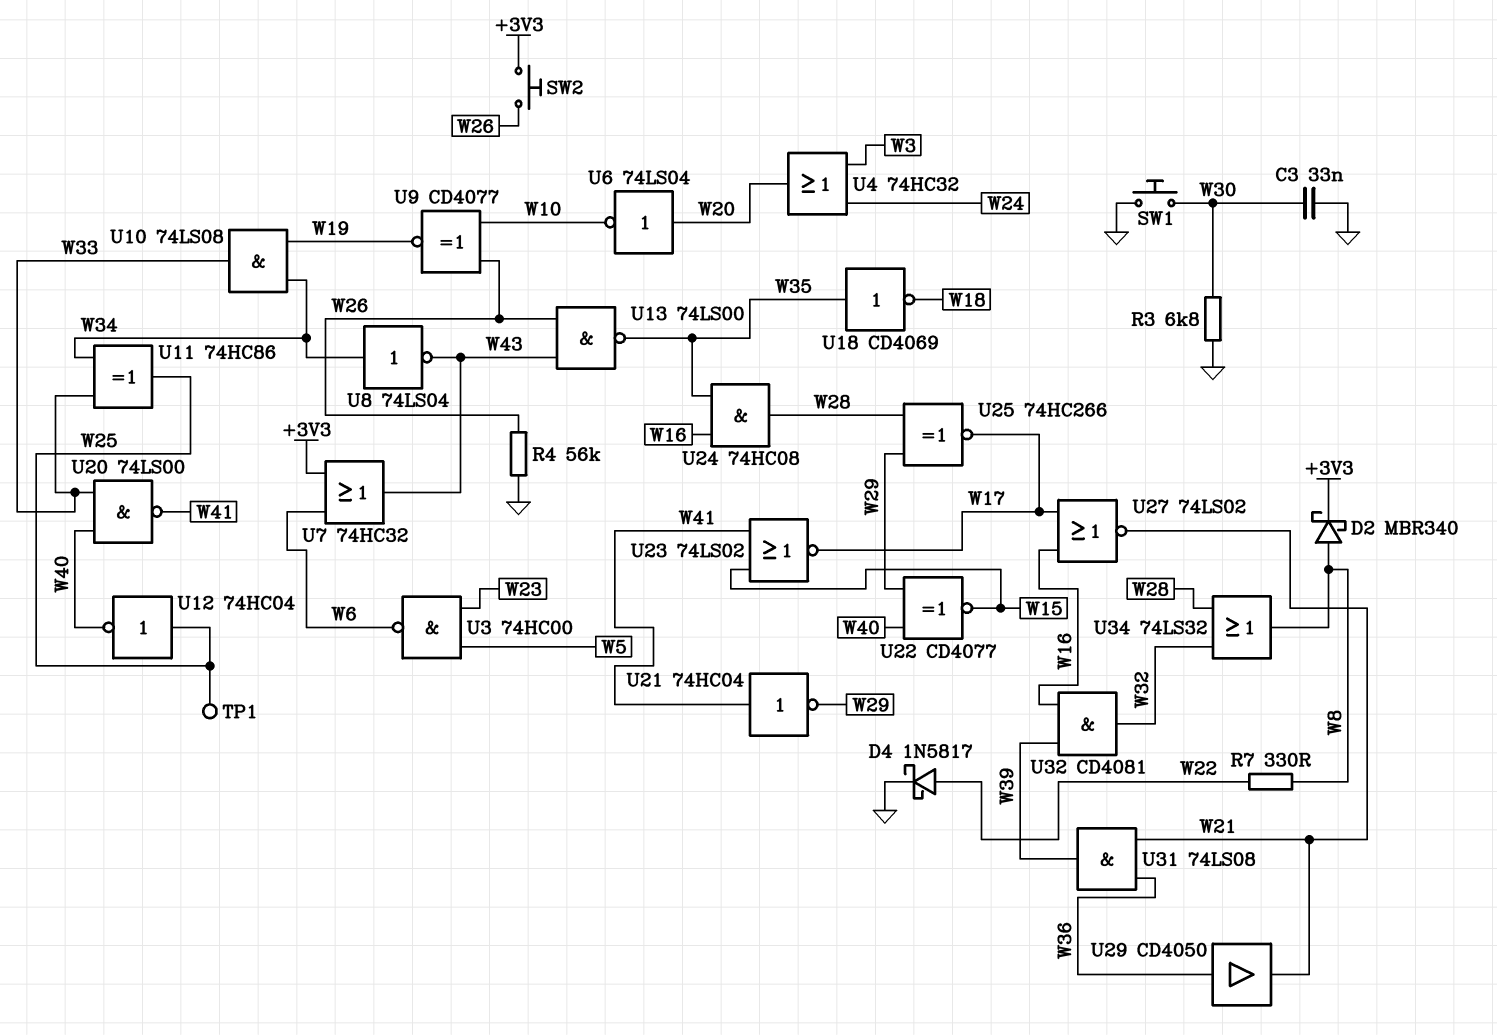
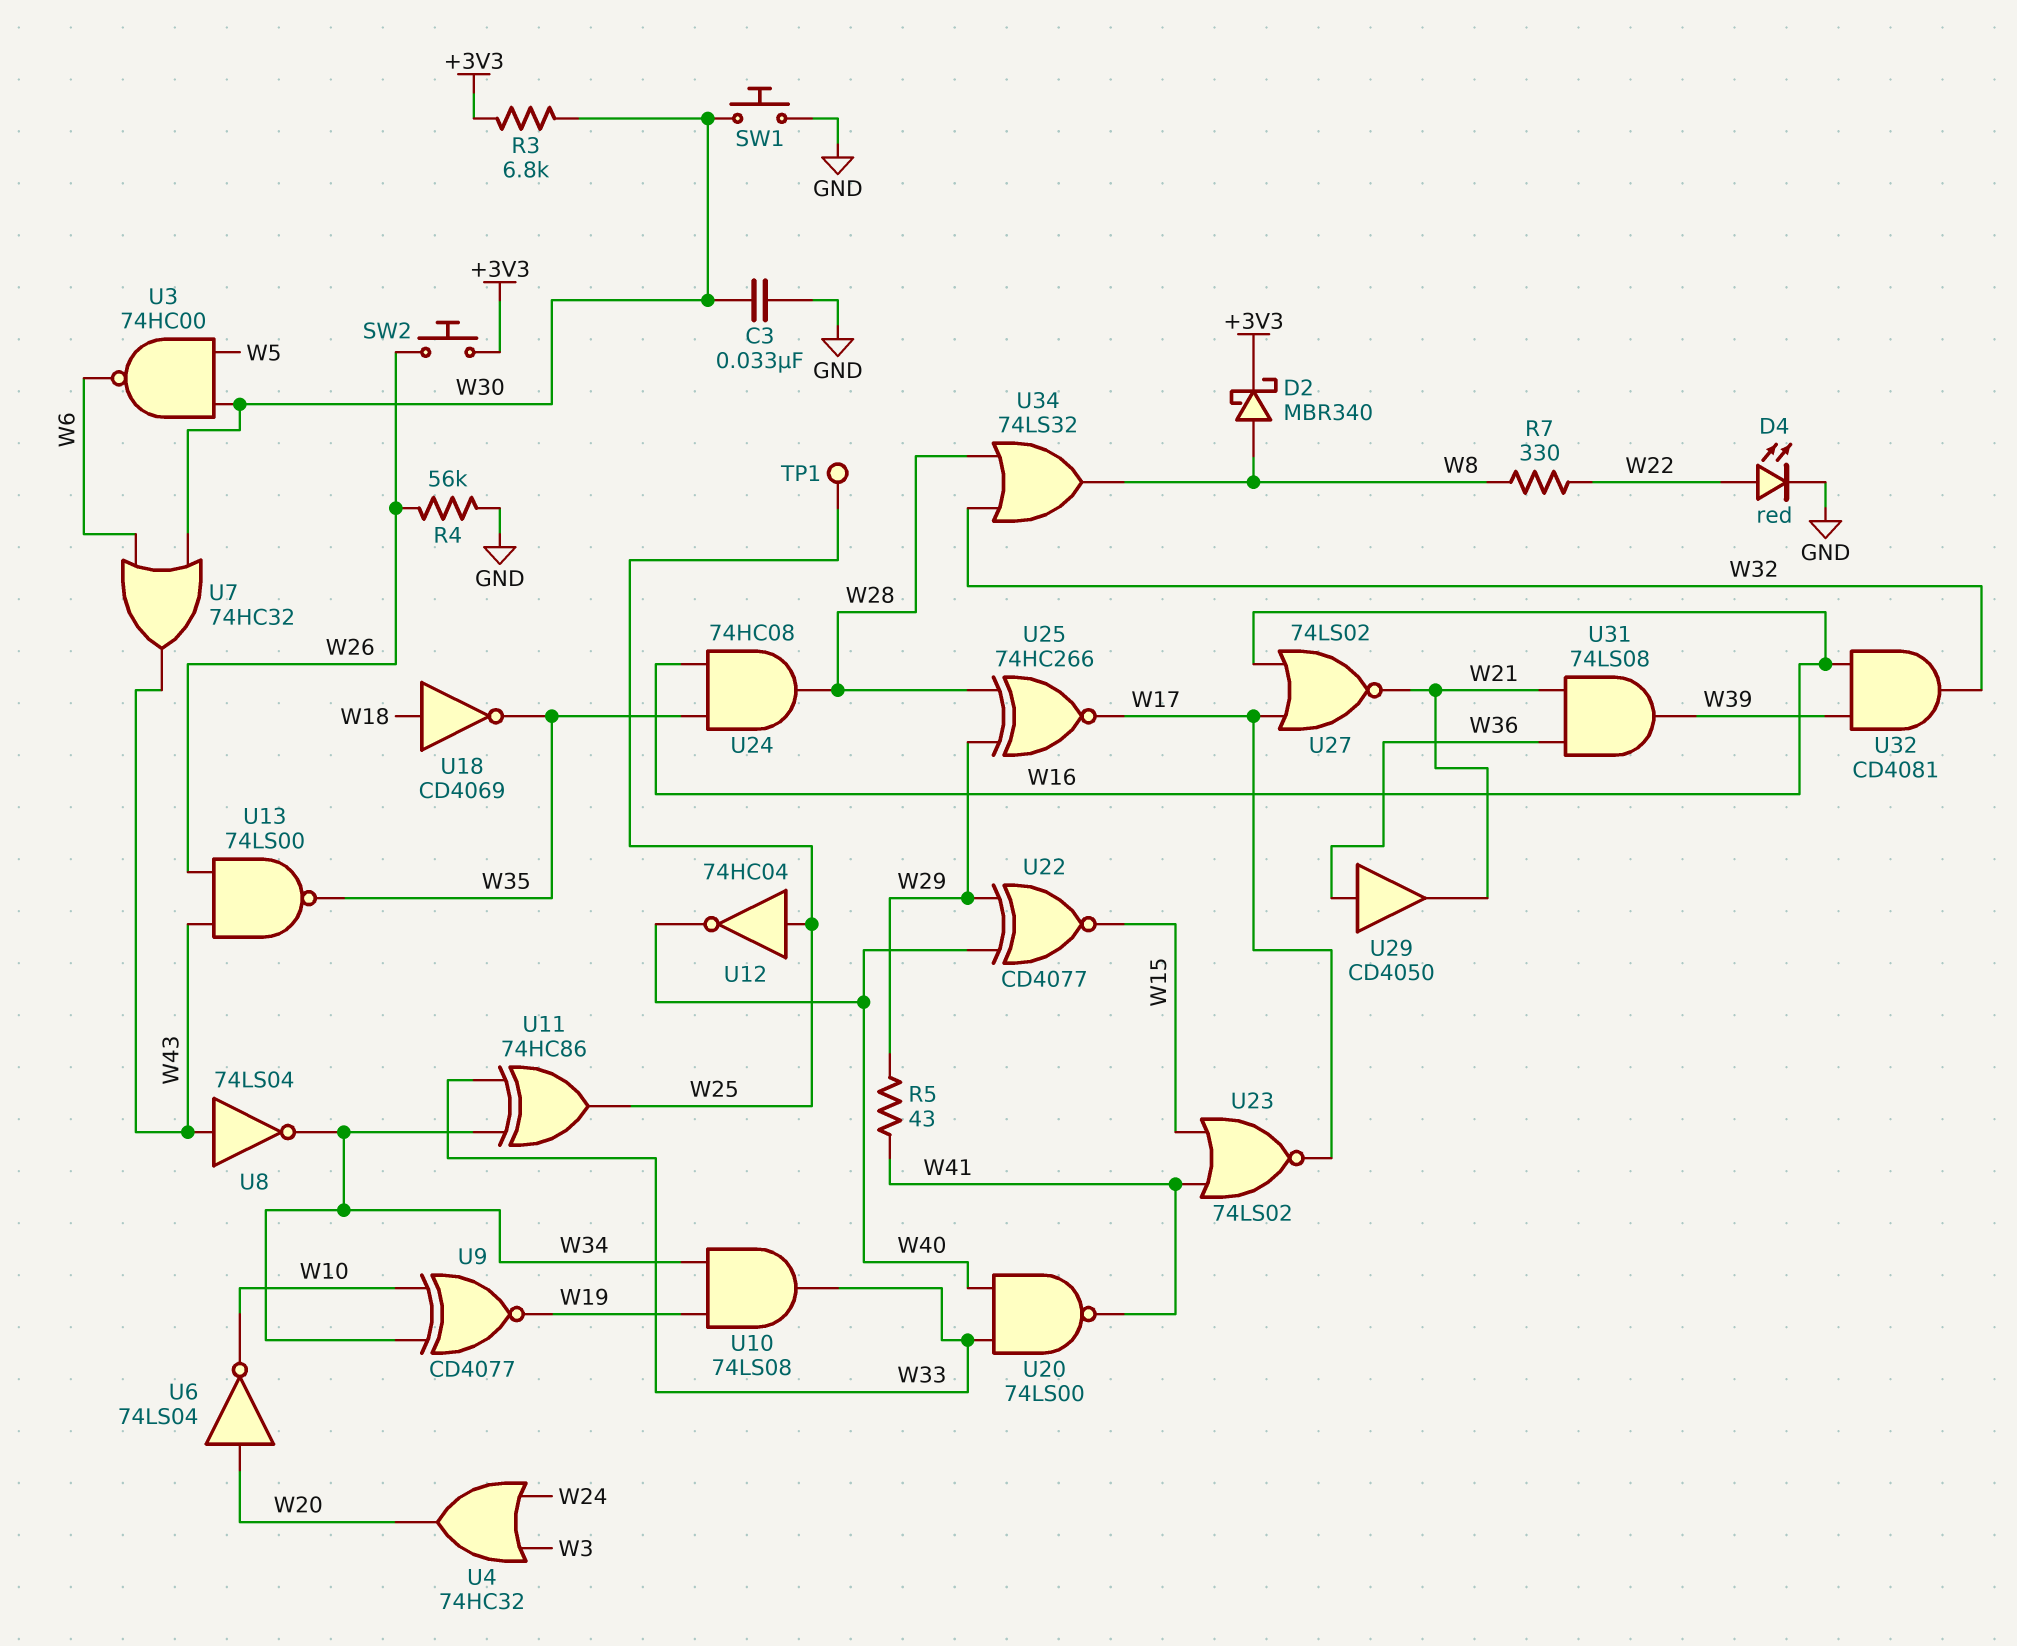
D4: schottky 1N5817 (A W22, K GND) -> LED red (A W22, K GND)
R3: 6.8k (GND, W30) -> 6.8k (+3V3, W30)
R5: none -> 43 (W29, W41)
U3: NAND 74HC00 (in W5, in W23, out W6) -> NAND 74HC00 (in W5, in W30, out W6)
U7: OR 74HC32 (in +3V3, in W6, out W43) -> OR 74HC32 (in W6, in W30, out W43)
U8: NOT 74LS04 (in W34, out W43) -> NOT 74LS04 (in W43, out W34)
U9: XNOR CD4077 (in W10, in W26, out W19) -> XNOR CD4077 (in W10, in W34, out W19)
U18: NOT CD4069 (in W35, out W18) -> NOT CD4069 (in W18, out W35)
U21: NOT 74HC04 (in W41, out W29) -> none

